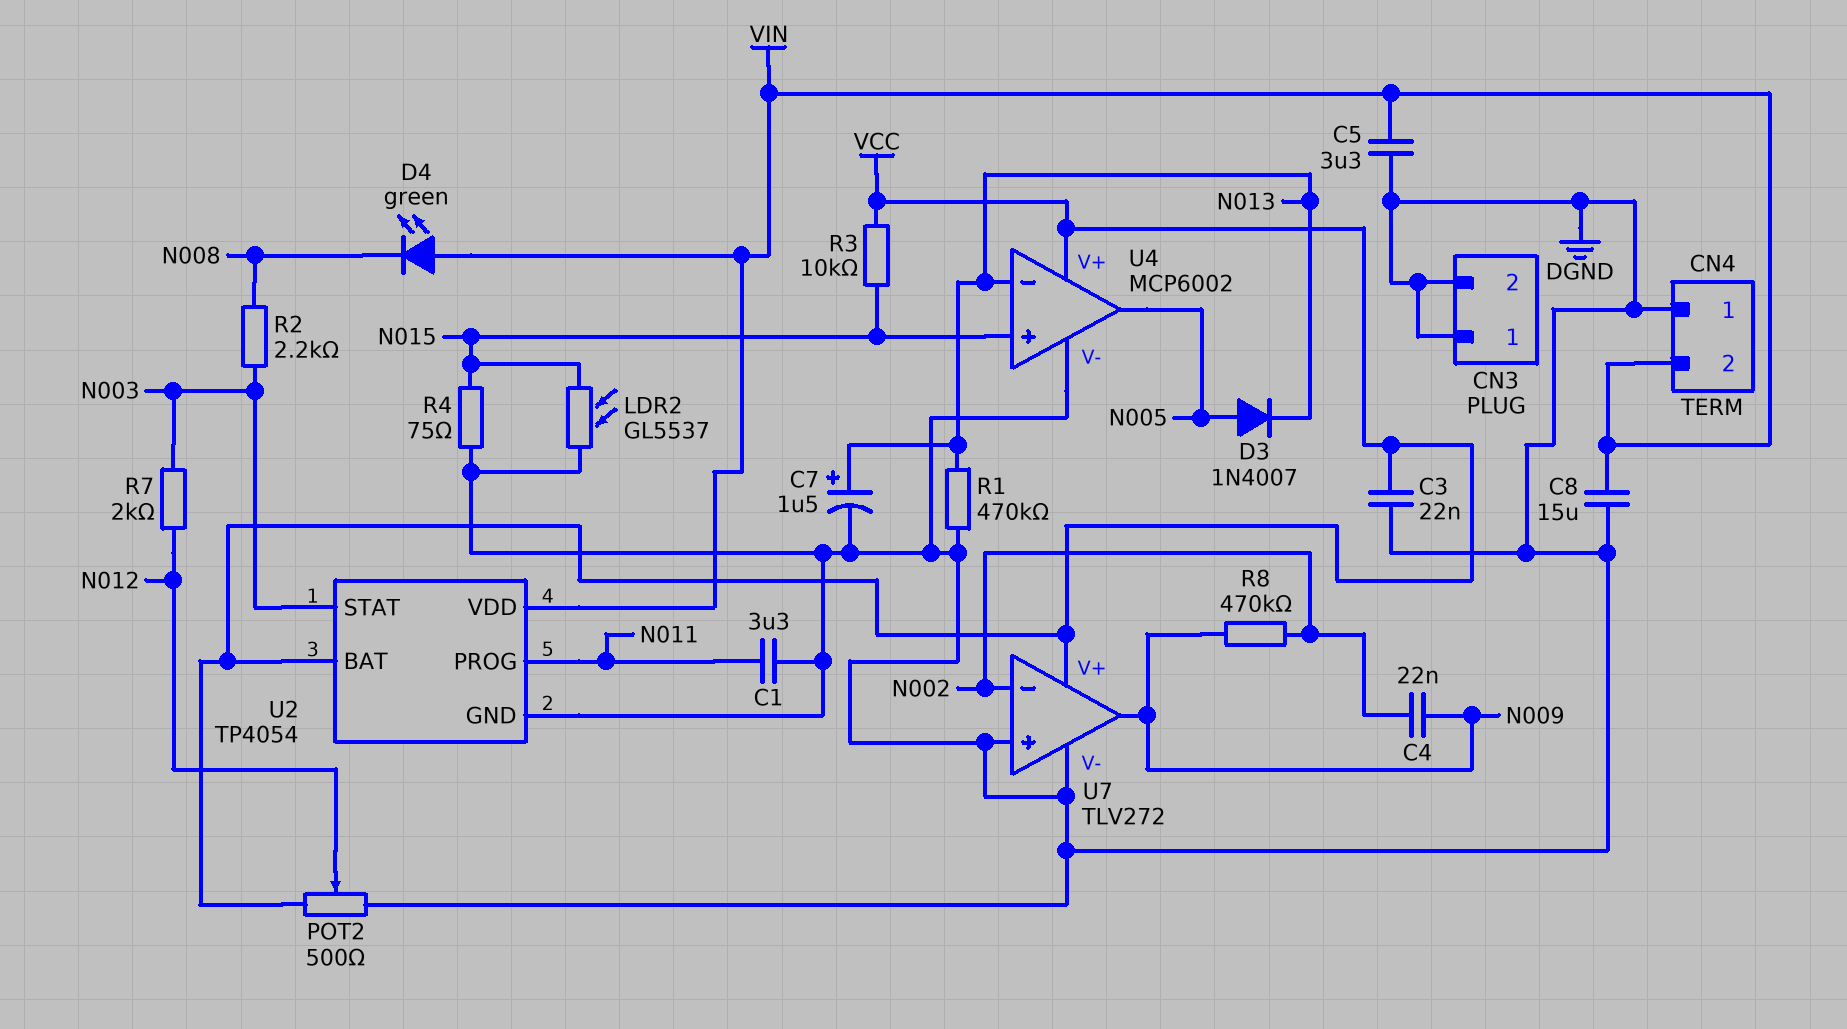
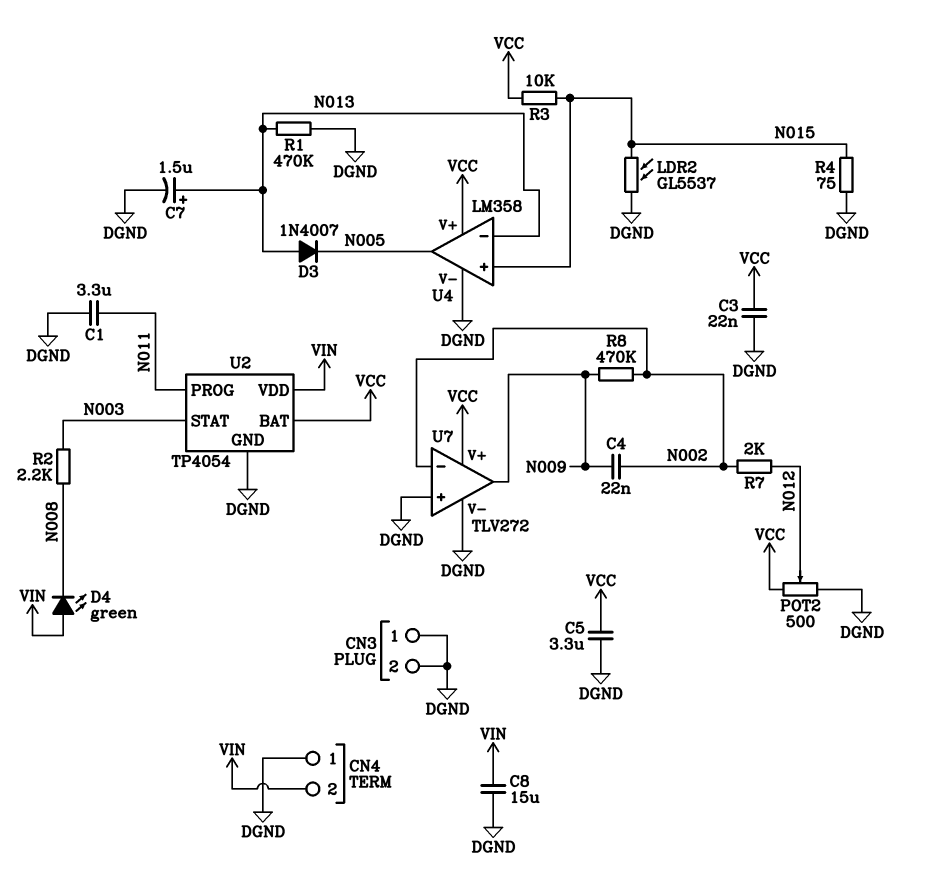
C5: 3.3uF (DGND, VIN) -> 3.3uF (DGND, VCC)
D3: diode 1N4007 (A N005, K N013) -> diode 1N4007 (A N013, K N005)
R7: 2k (N003, N012) -> 2k (N002, N012)
U4: MCP6002 -> LM358

